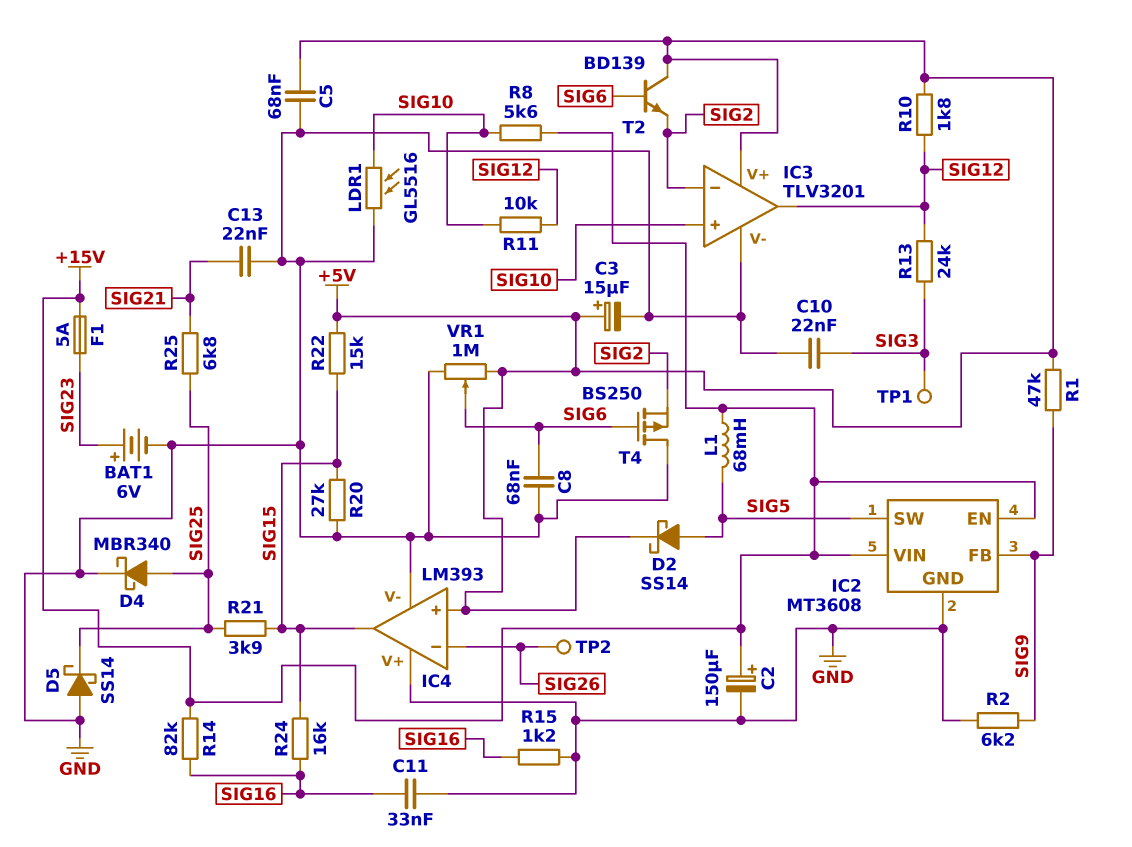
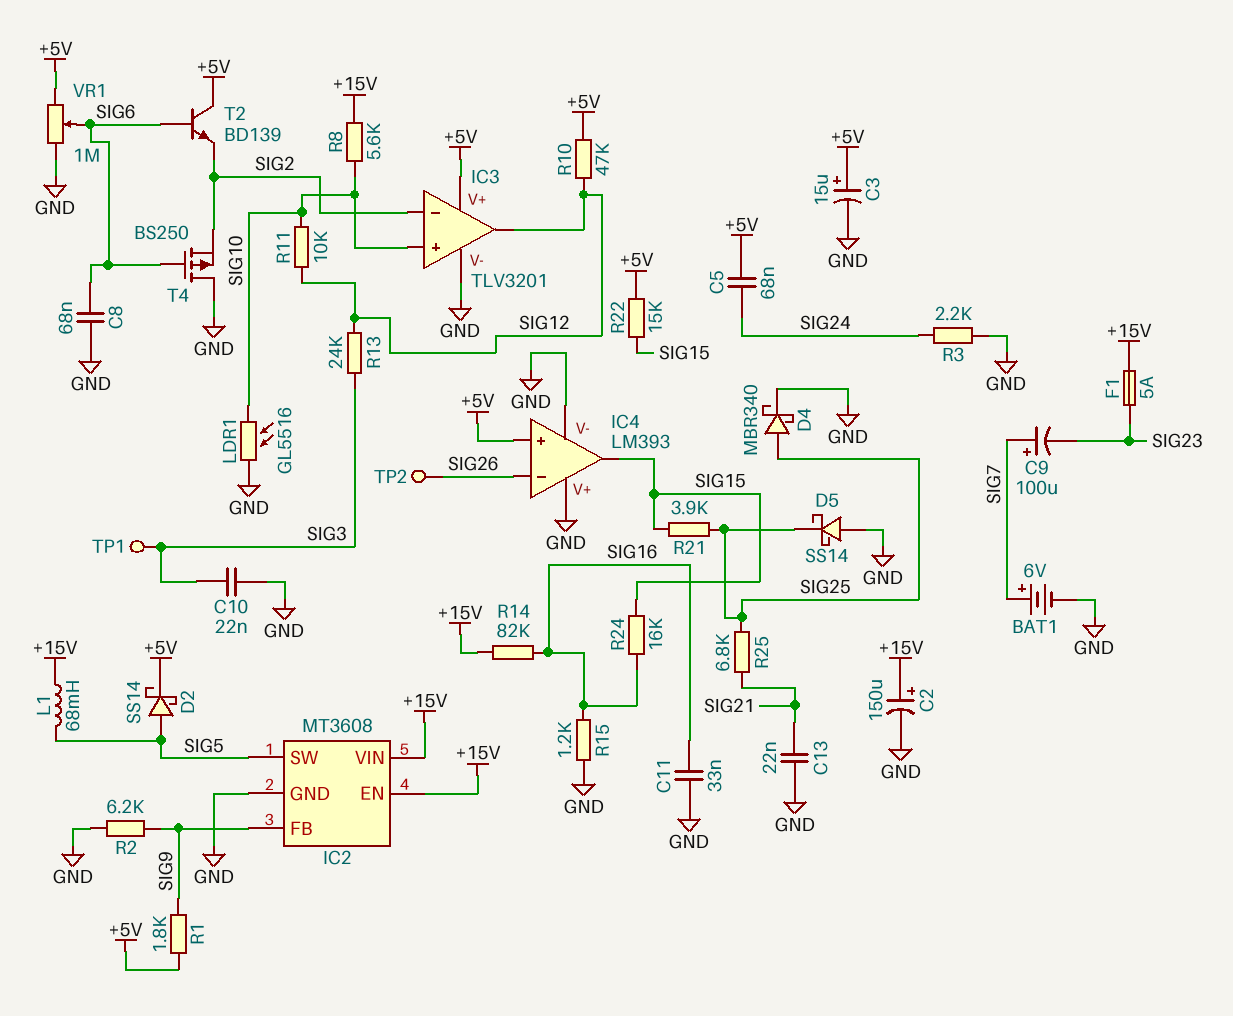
BAT1: 6V (plus SIG23, minus GND) -> 6V (plus SIG7, minus GND)
C5: 68nF (+5V, GND) -> 68nF (+5V, SIG24)
C9: none -> 100uF (plus SIG7, minus SIG23)
R1: 47k (+5V, SIG9) -> 1.8k (+5V, SIG9)
R3: none -> 2.2k (GND, SIG24)
R10: 1.8k (+5V, SIG12) -> 47k (+5V, SIG12)
R20: 27k (GND, SIG15) -> none

